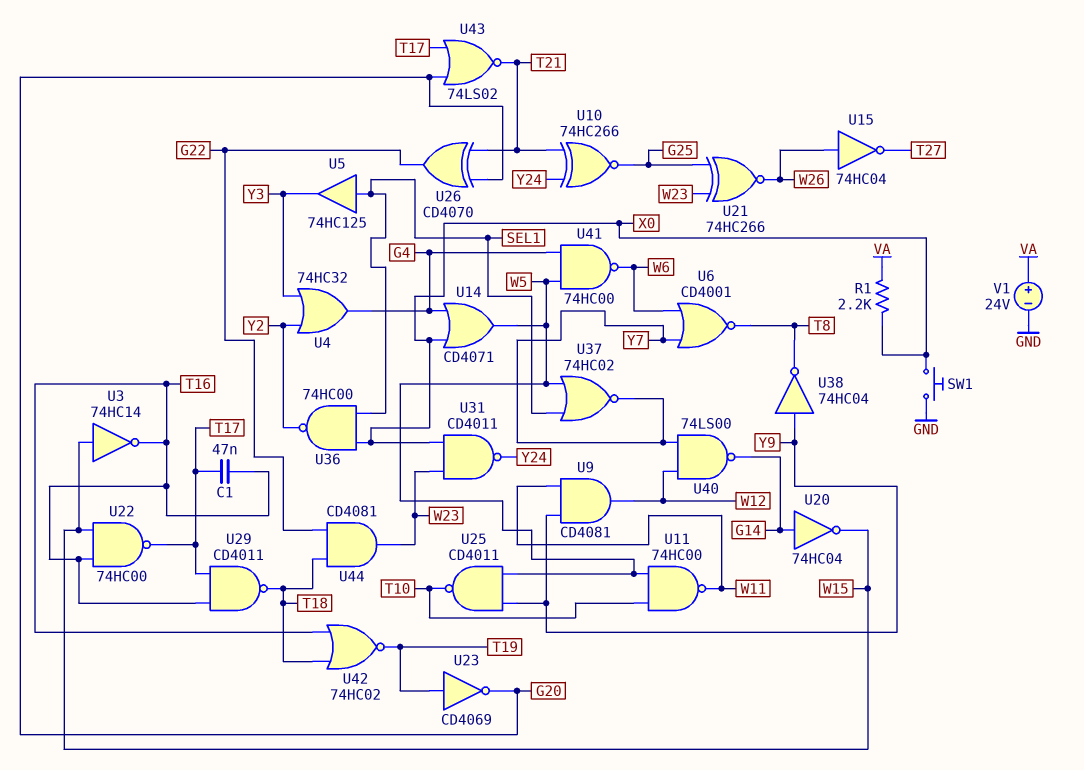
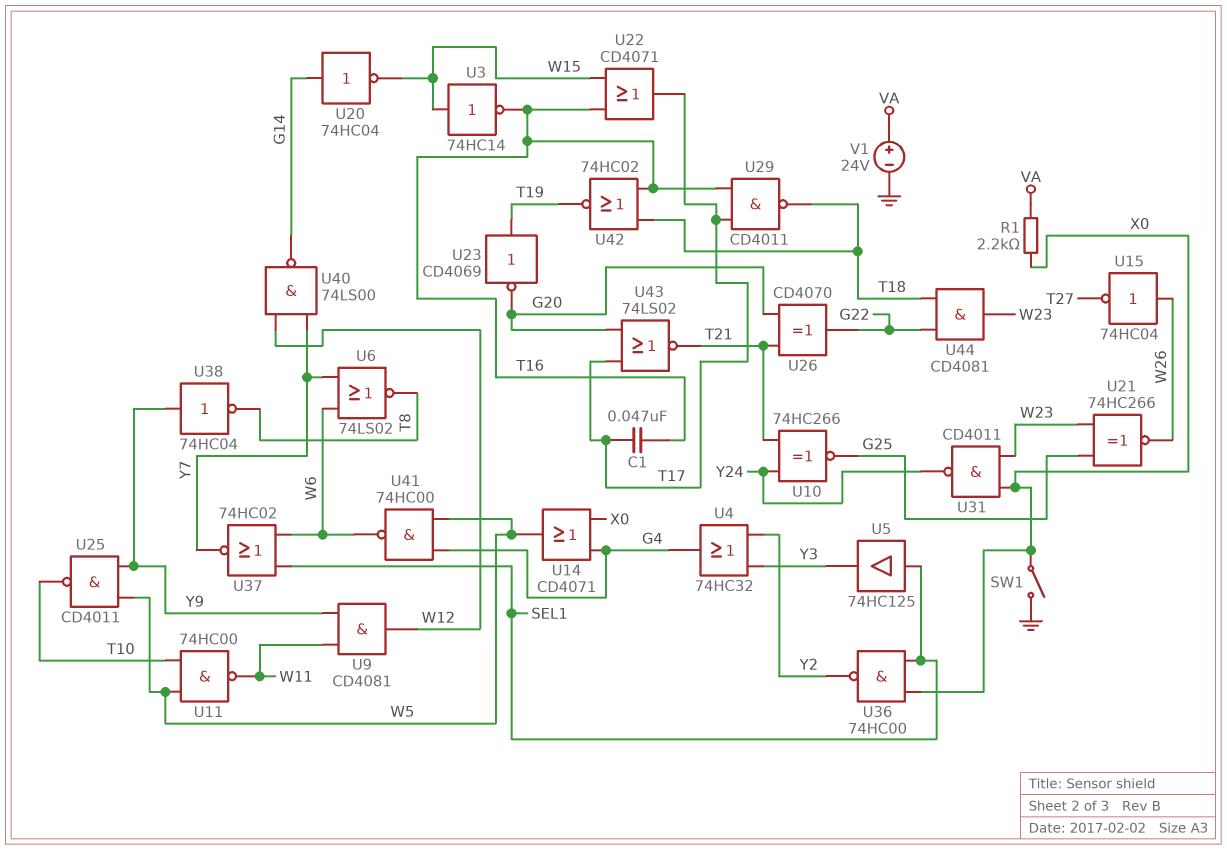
SW1: button (GND, X0) -> switch (GND, X0)
U6: NOR CD4001 (in W6, in Y7, out T8) -> NOR 74LS02 (in W6, in Y7, out T8)
U22: NAND 74HC00 (in T16, in W15, out T17) -> OR CD4071 (in T16, in W15, out T17)
U37: NOR 74HC02 (in SEL1, in W5, out Y7) -> NOR 74HC02 (in SEL1, in W6, out Y7)

